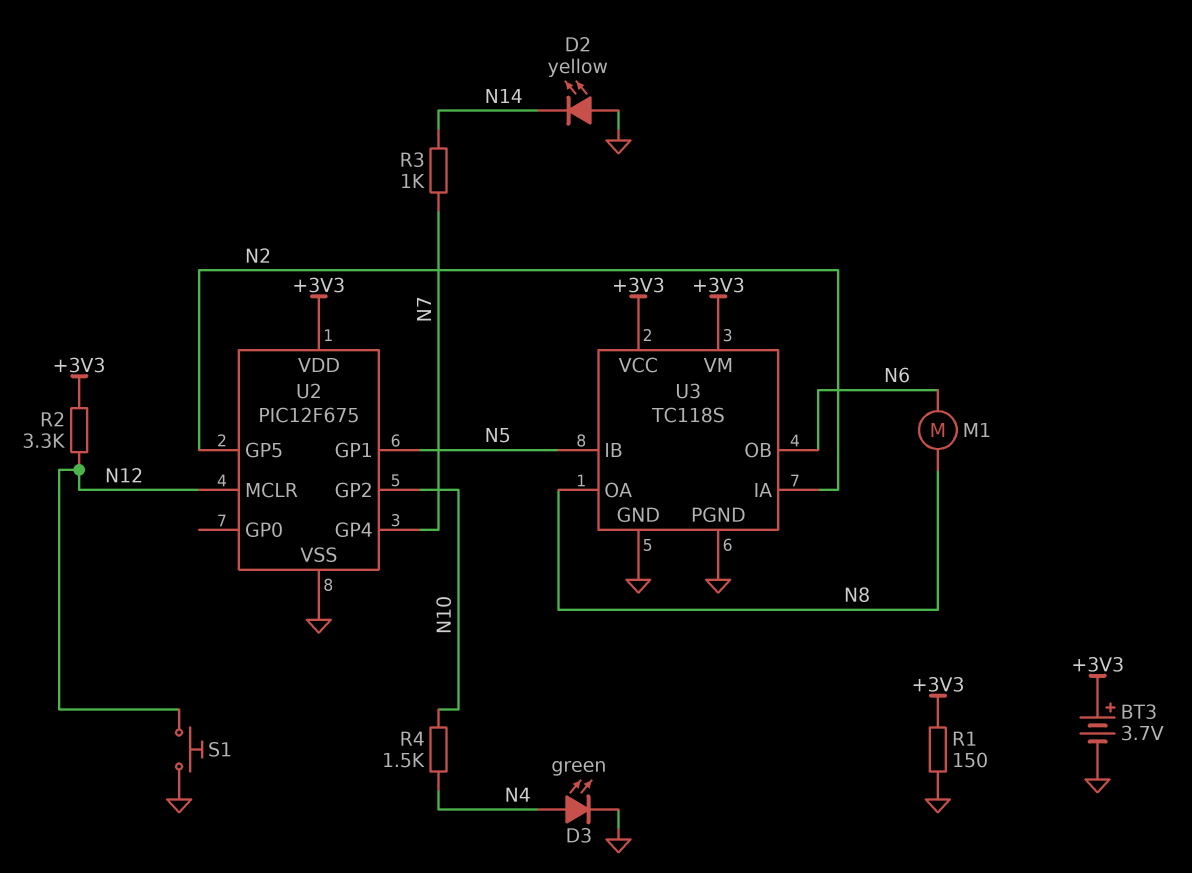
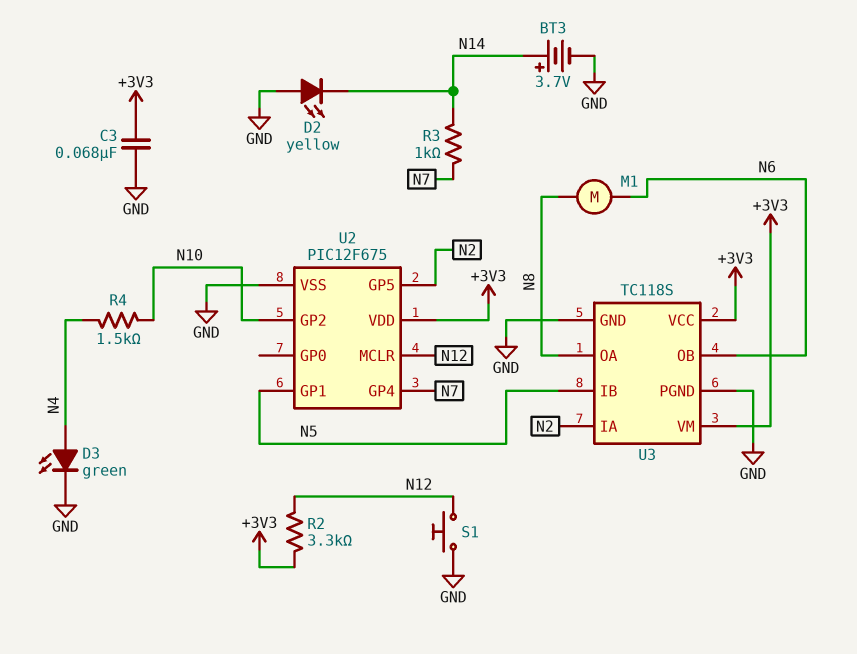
BT3: 3.7V (plus +3V3, minus GND) -> 3.7V (plus N14, minus GND)
C3: none -> 68nF (+3V3, GND)
R1: 150 (+3V3, GND) -> none

